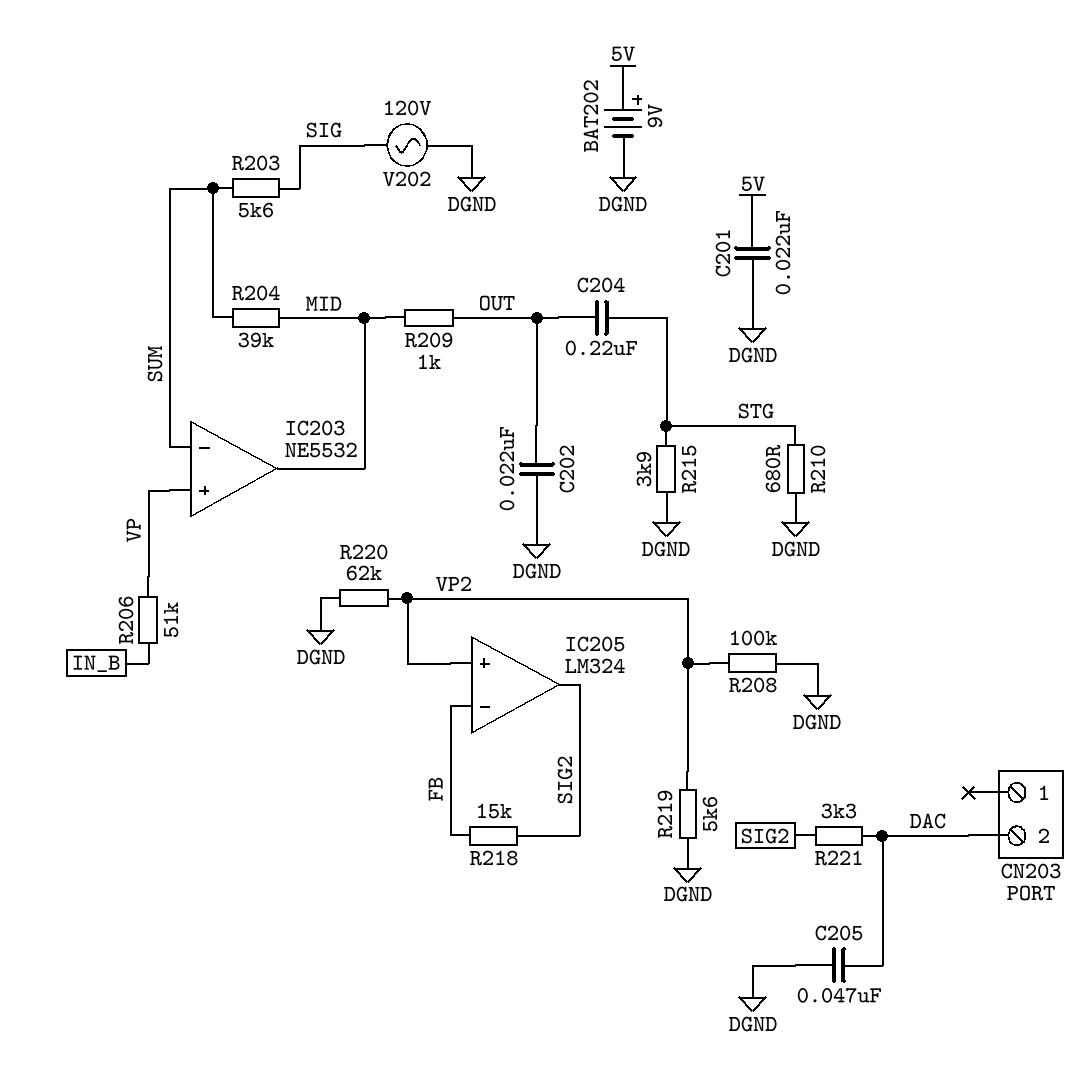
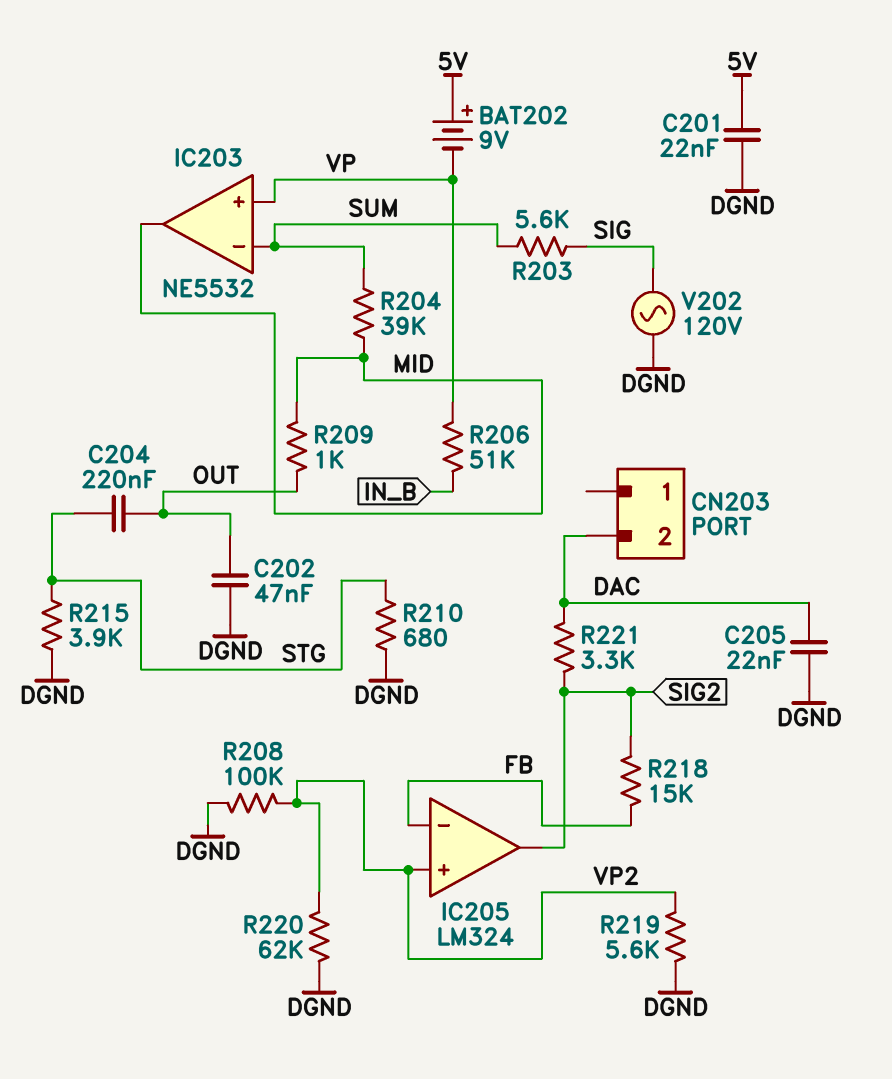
BAT202: 9V (plus 5V, minus DGND) -> 9V (plus 5V, minus VP)
C202: 22nF (DGND, OUT) -> 47nF (DGND, OUT)
C205: 47nF (DAC, DGND) -> 22nF (DAC, DGND)

